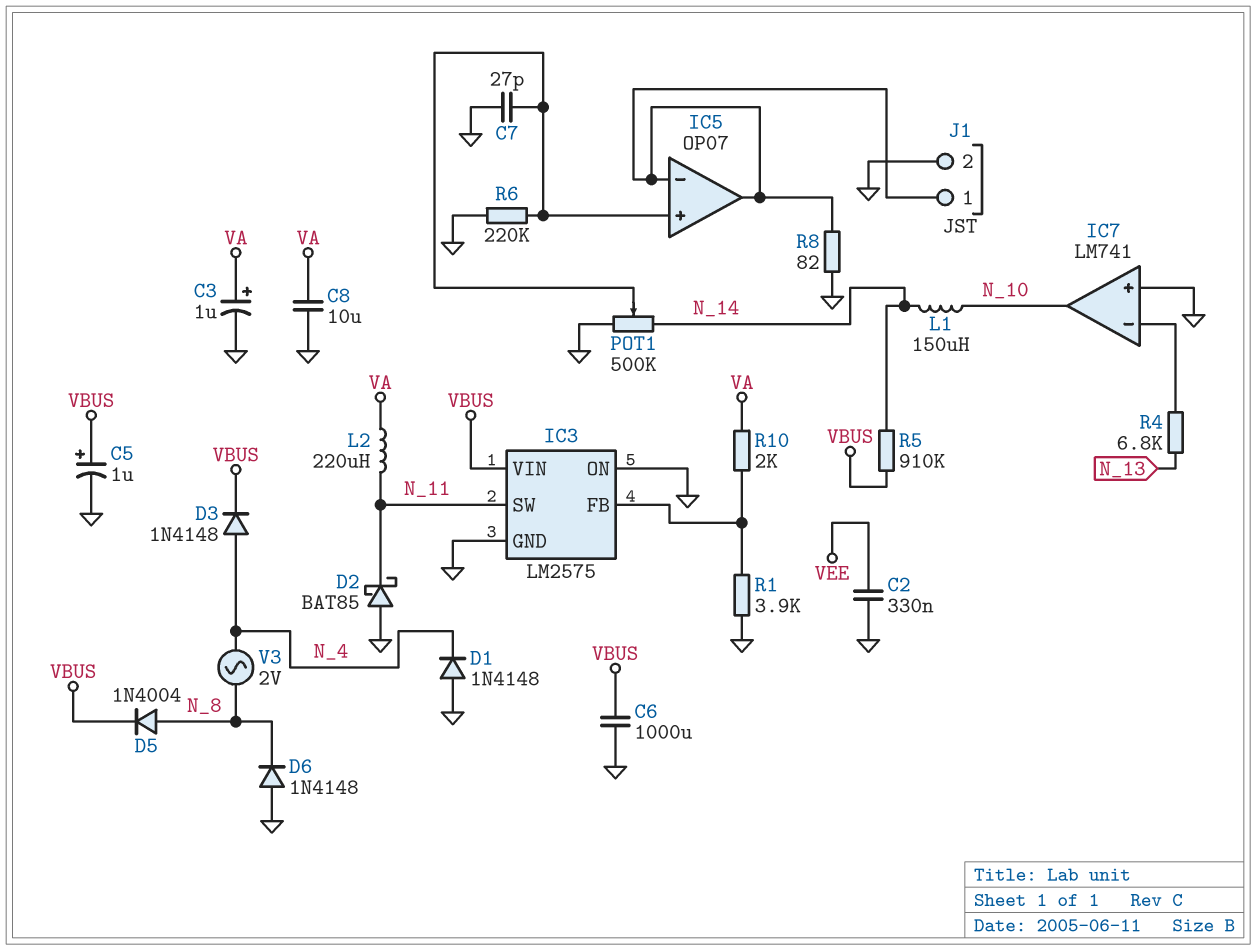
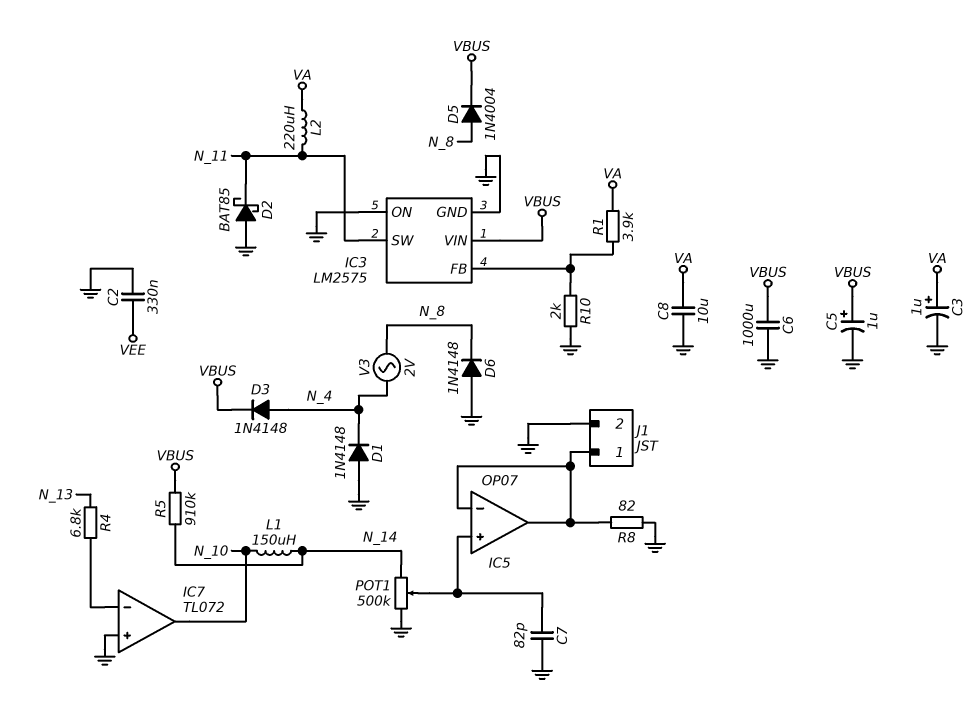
C7: 27pF (GND, IC5/in+) -> 82pF (GND, IC5/in+)
IC7: LM741 -> TL072
R1: 3.9k (GND, IC3/FB) -> 3.9k (IC3/FB, VA)
R6: 220k (GND, IC5/in+) -> none
R10: 2k (IC3/FB, VA) -> 2k (GND, IC3/FB)

